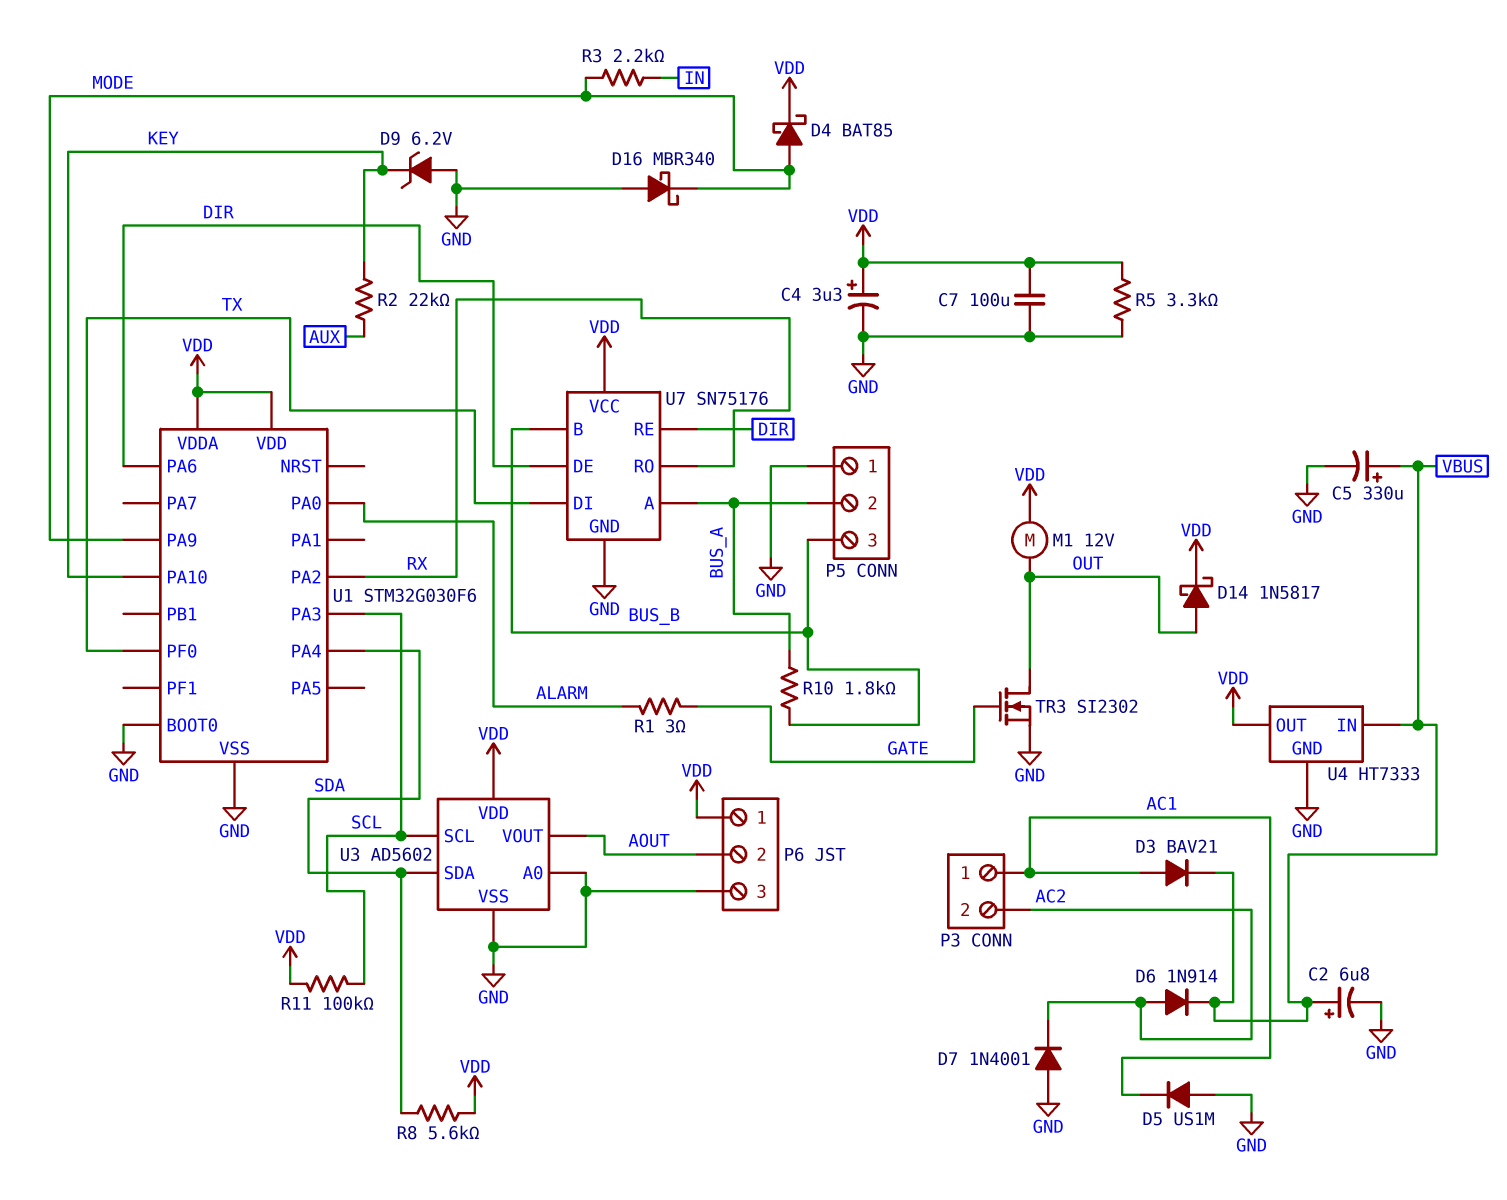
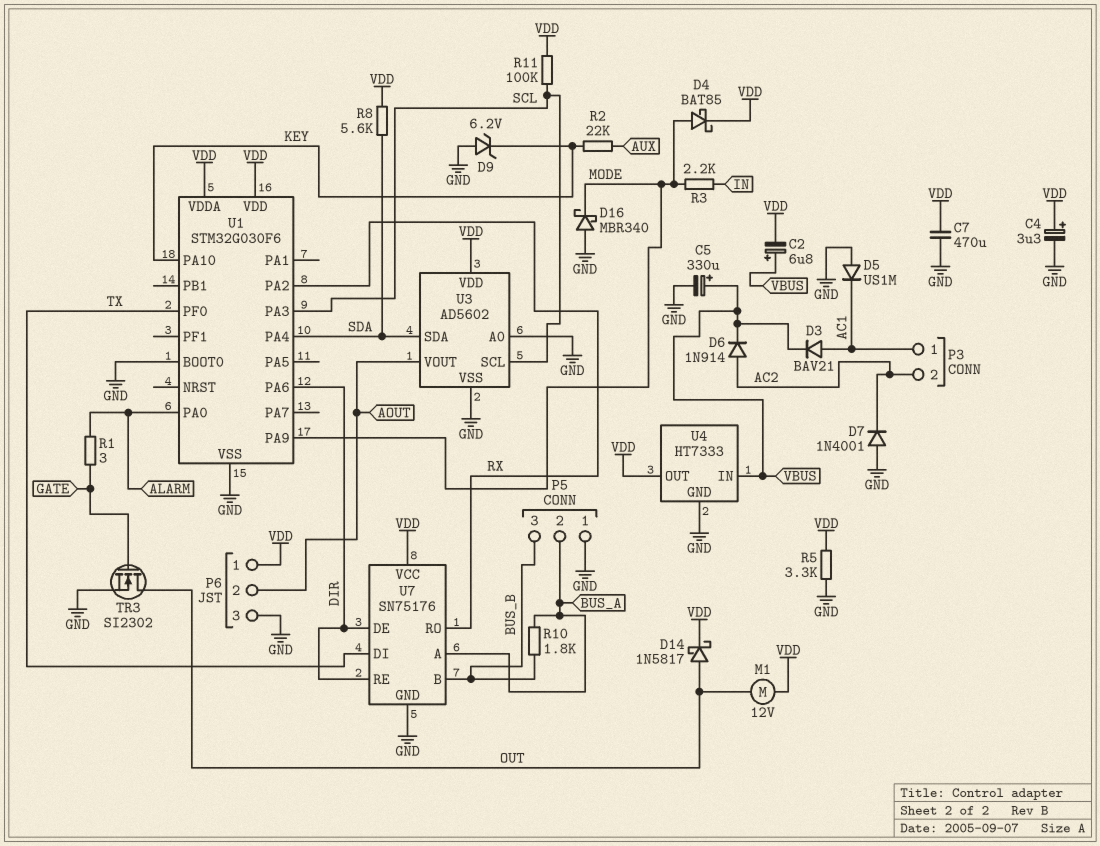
C2: 6.8uF (plus VBUS, minus GND) -> 6.8uF (plus VBUS, minus VDD)
C7: 100uF (GND, VDD) -> 470uF (GND, VDD)

